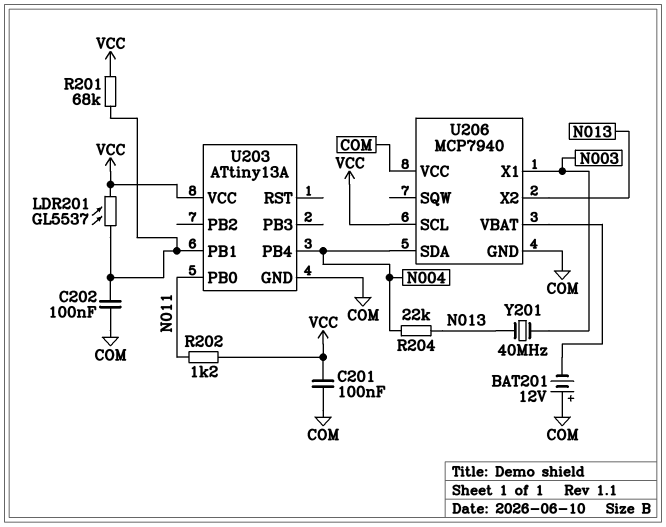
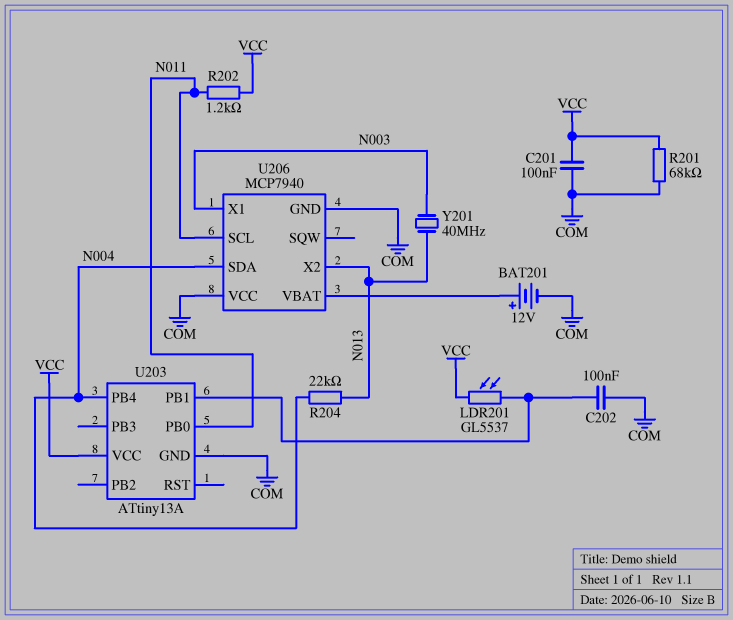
BAT201: 12V (plus COM, minus U206/VBAT) -> 12V (plus U206/VBAT, minus COM)
R201: 68k (U203/PB1, VCC) -> 68k (COM, VCC)
U206 pin SCL: VCC -> N011

